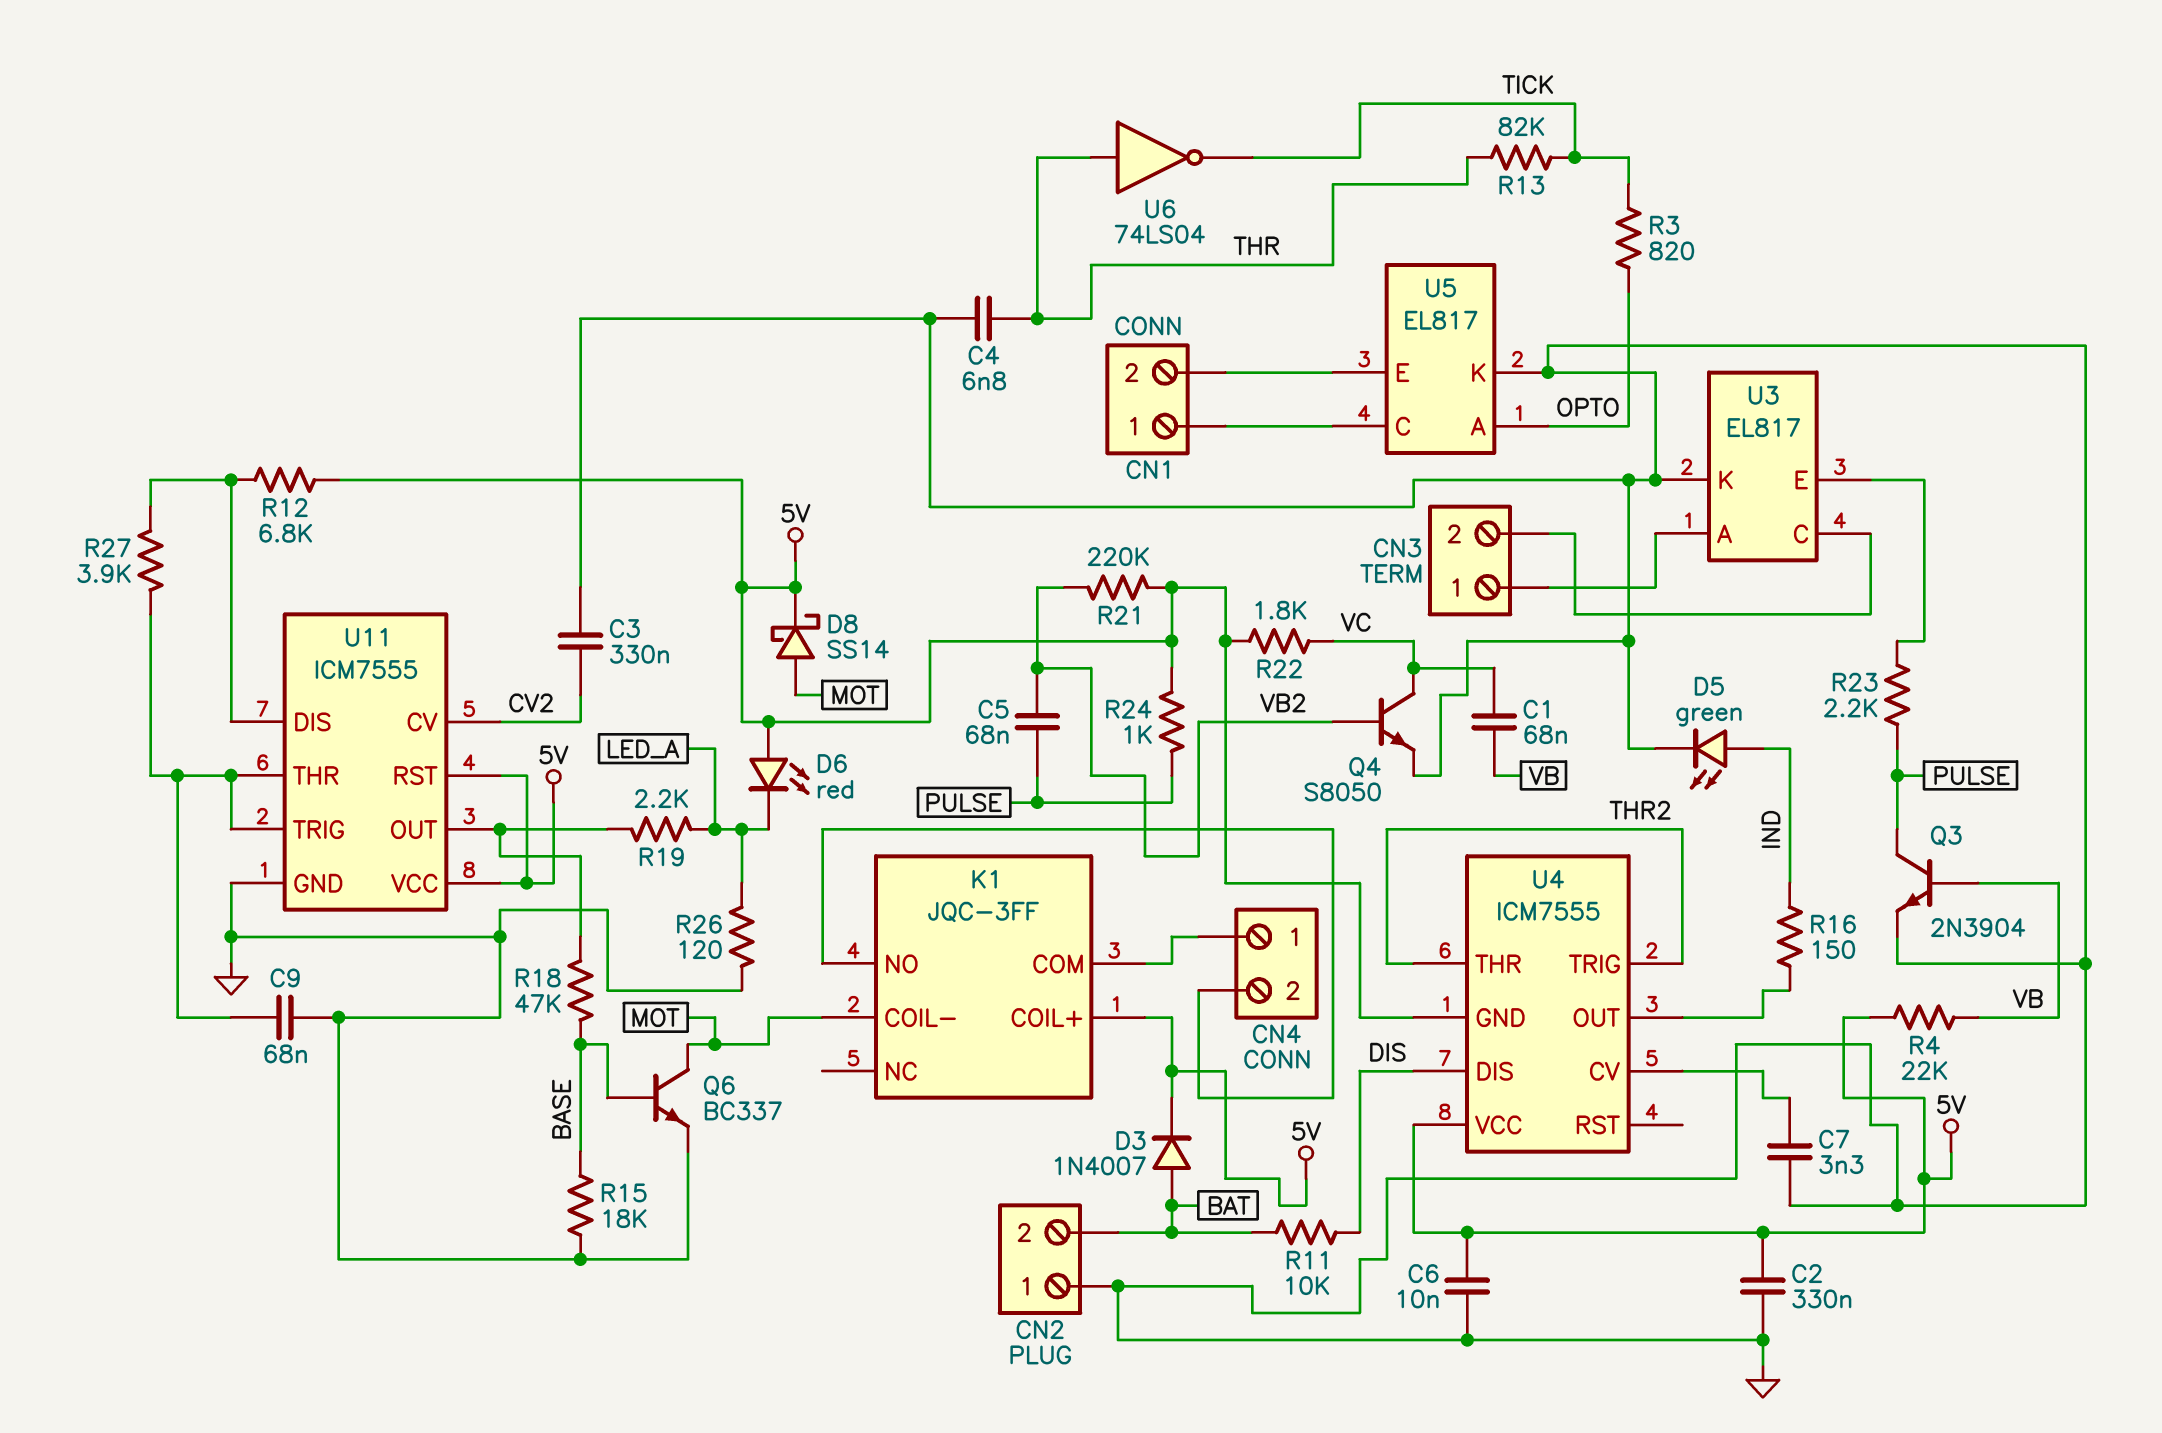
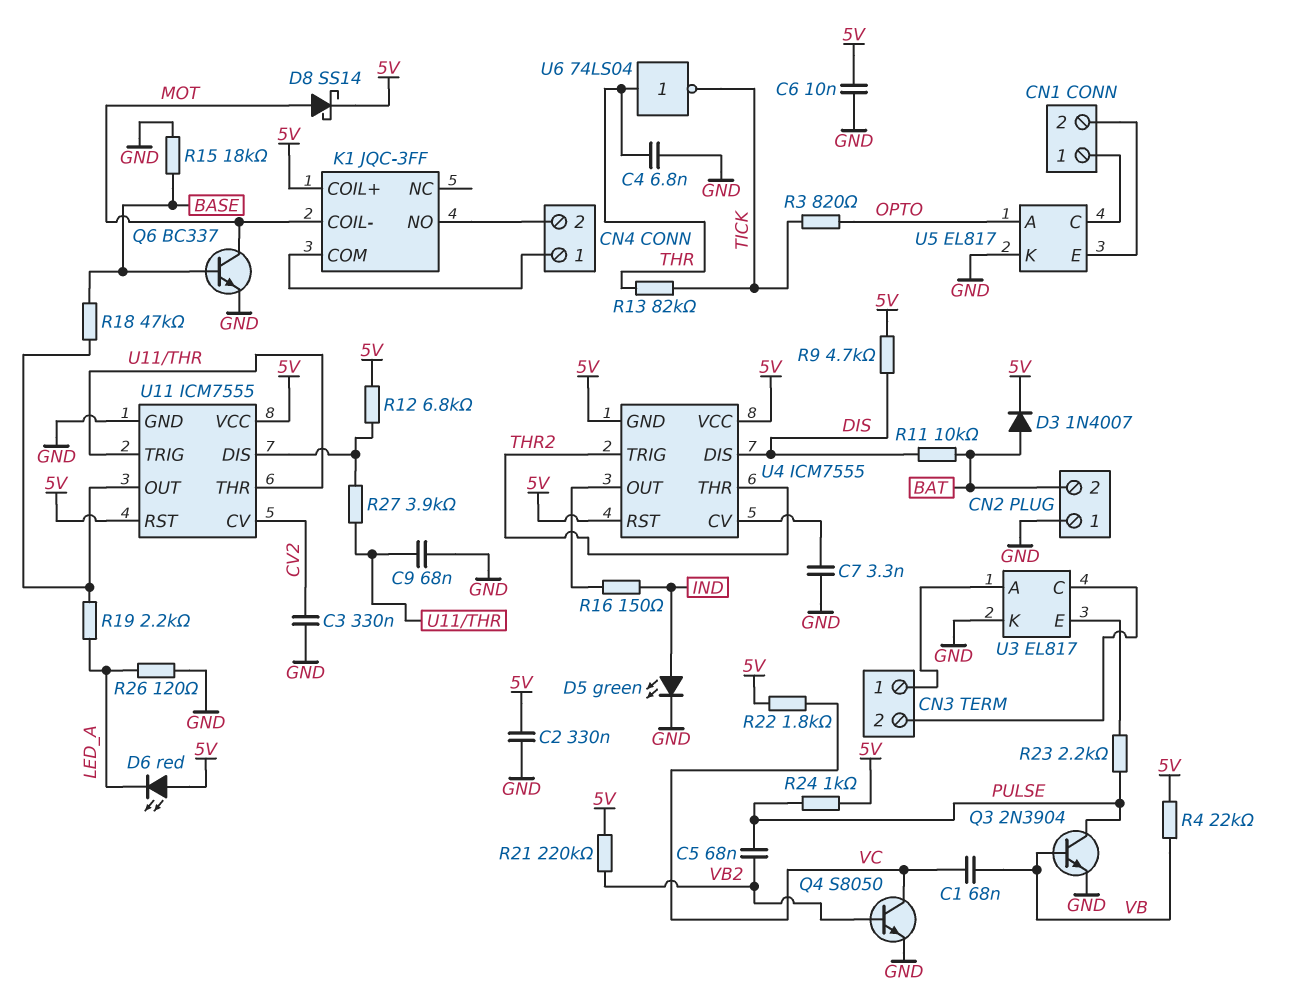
R9: none -> 4.7k (5V, DIS)
U4 pin RST: none -> 5V

